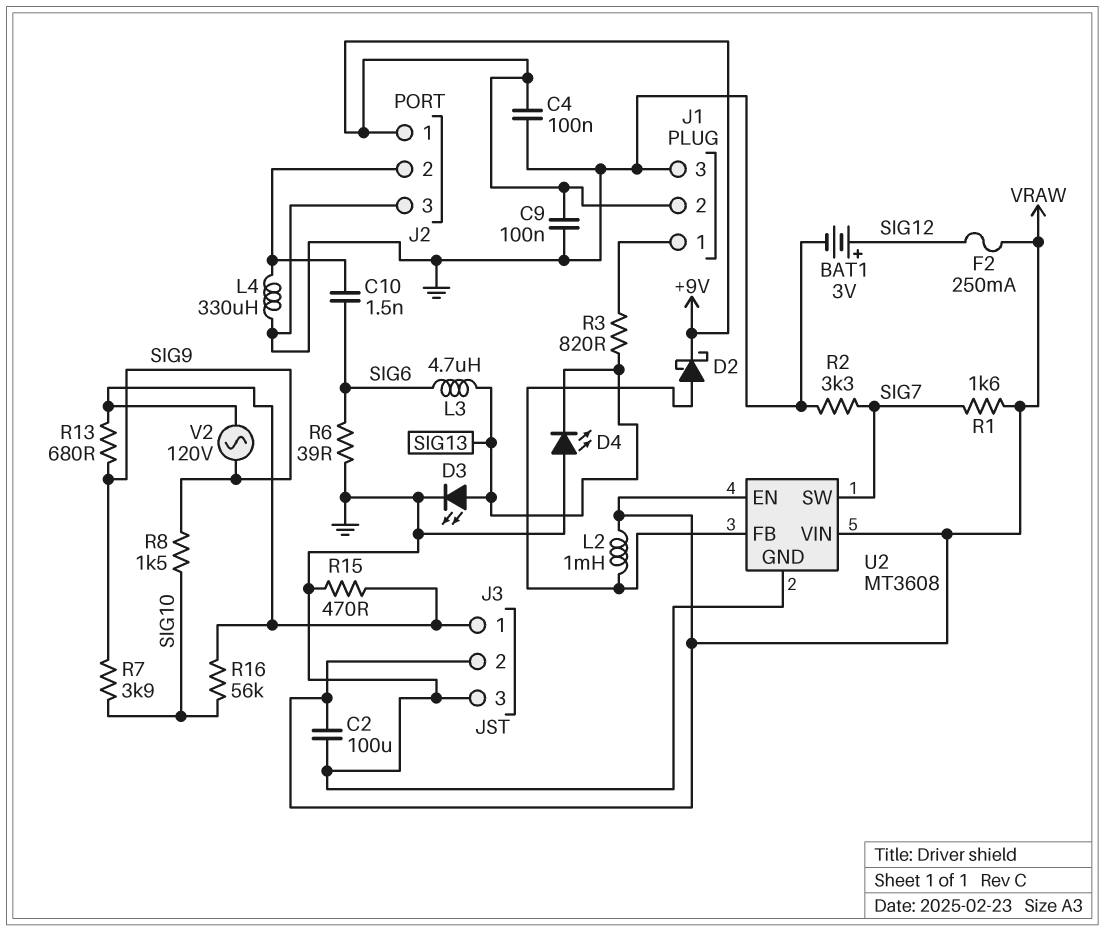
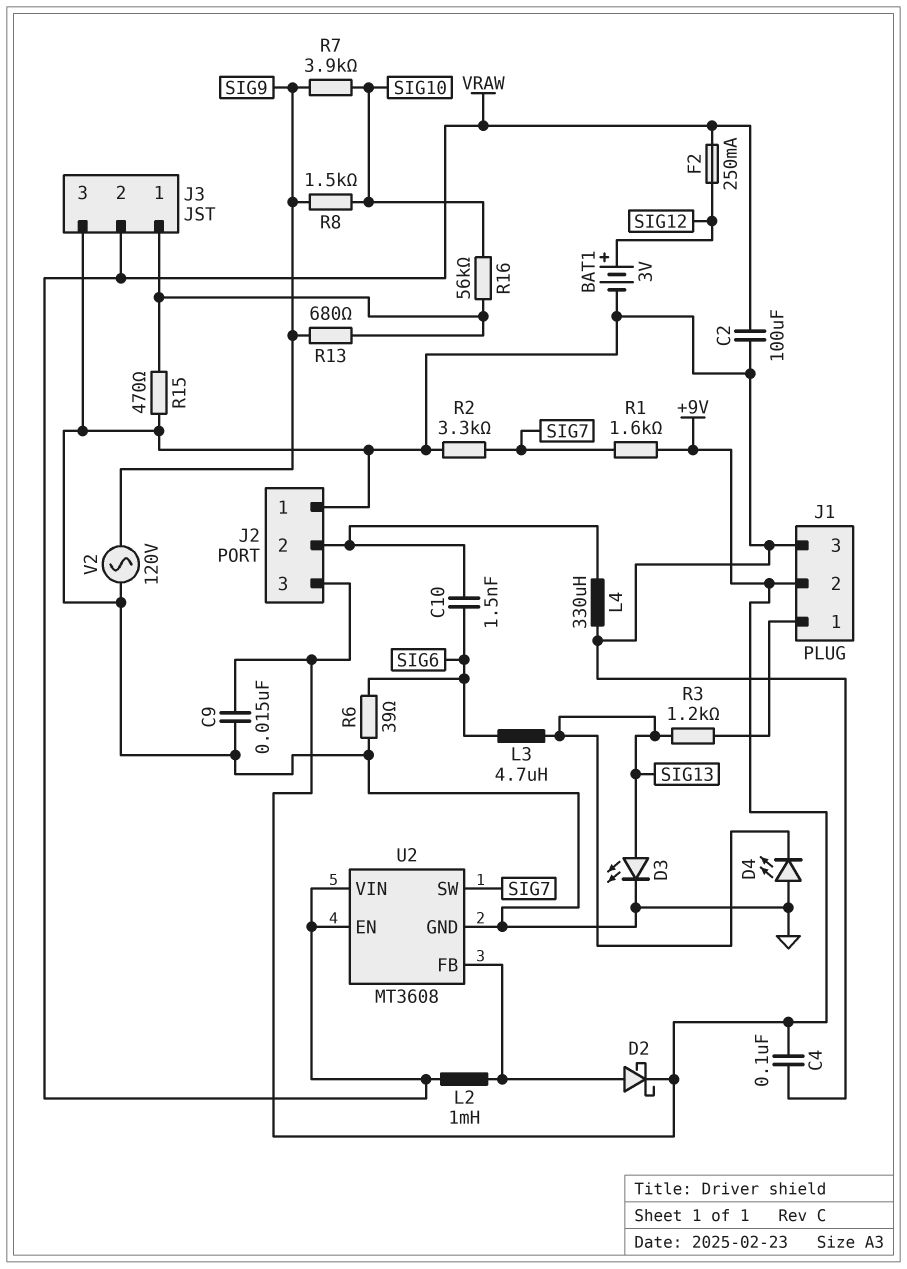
C9: 100nF (+9V, GND) -> 15nF (+9V, GND)
J2 pin 1: +9V -> GND
J2 pin 3: GND -> +9V
R1: 1.6k (SIG7, VRAW) -> 1.6k (+9V, SIG7)
R3: 820 (J1/1, SIG13) -> 1.2k (J1/1, SIG13)
V2: AC 120V (J3/1, SIG9) -> AC 120V (GND, SIG9)

